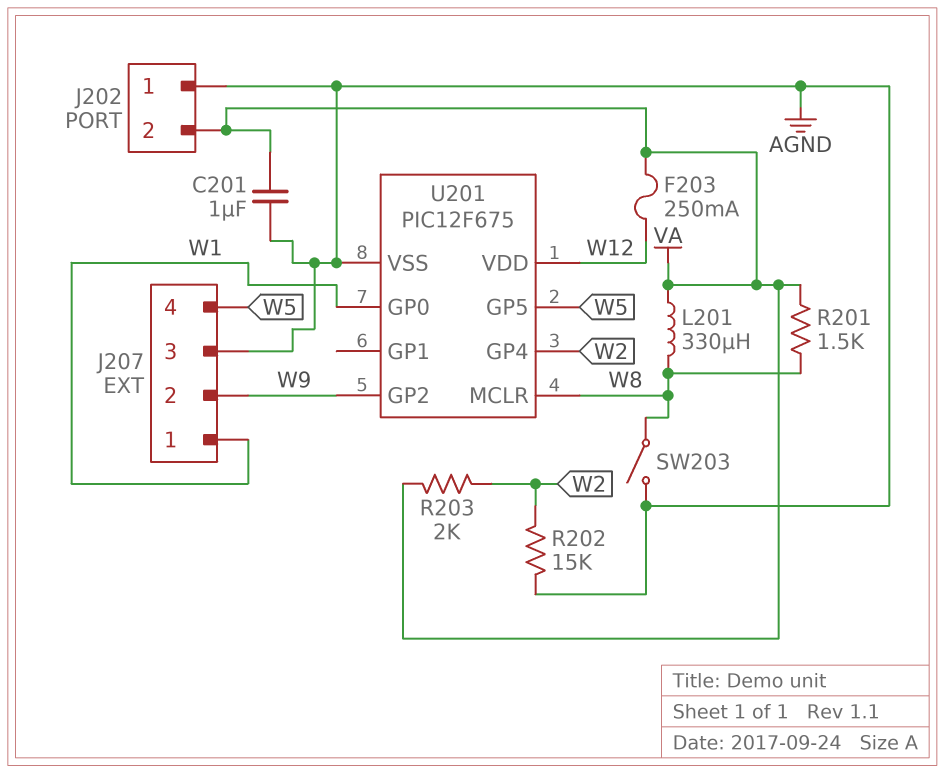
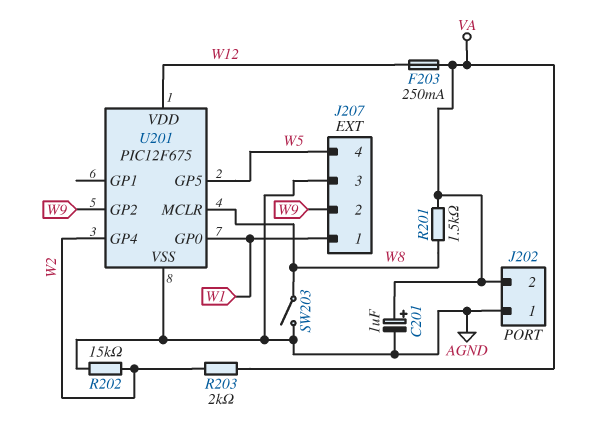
C201: 1uF (AGND, VA) -> 1uF (plus VA, minus AGND)
L201: 330uH (VA, W8) -> none

